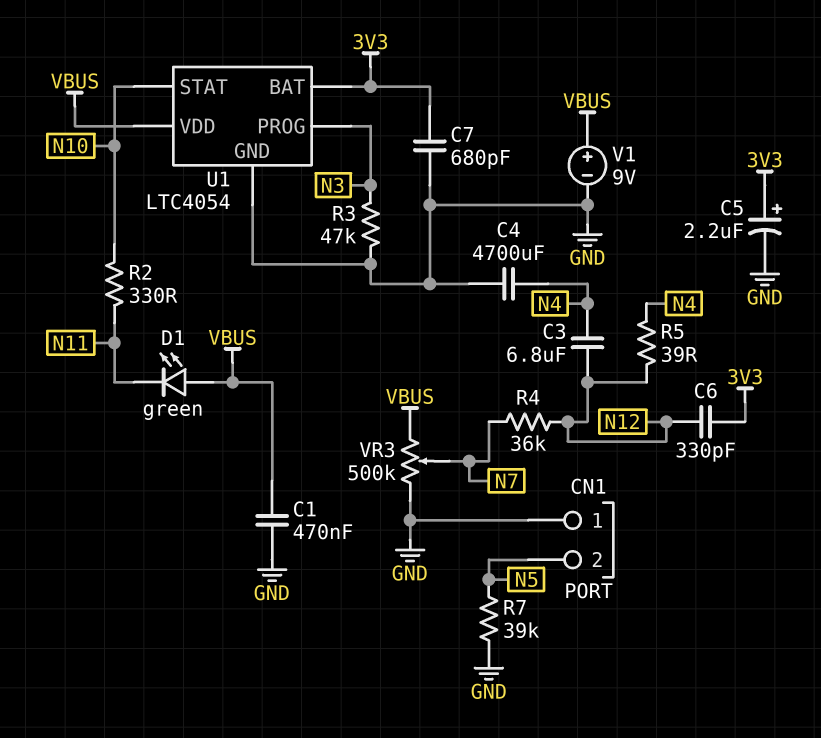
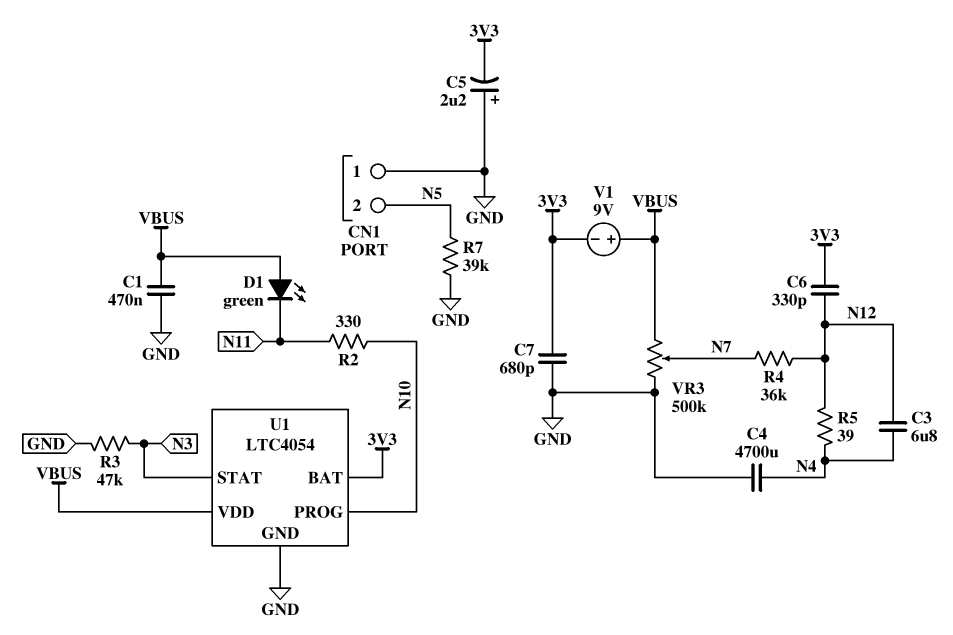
C5: 2.2uF (plus 3V3, minus GND) -> 2.2uF (plus GND, minus 3V3)
U1 pin PROG: N3 -> N10
U1 pin STAT: N10 -> N3
V1: 9V (plus VBUS, minus GND) -> 9V (plus VBUS, minus 3V3)

